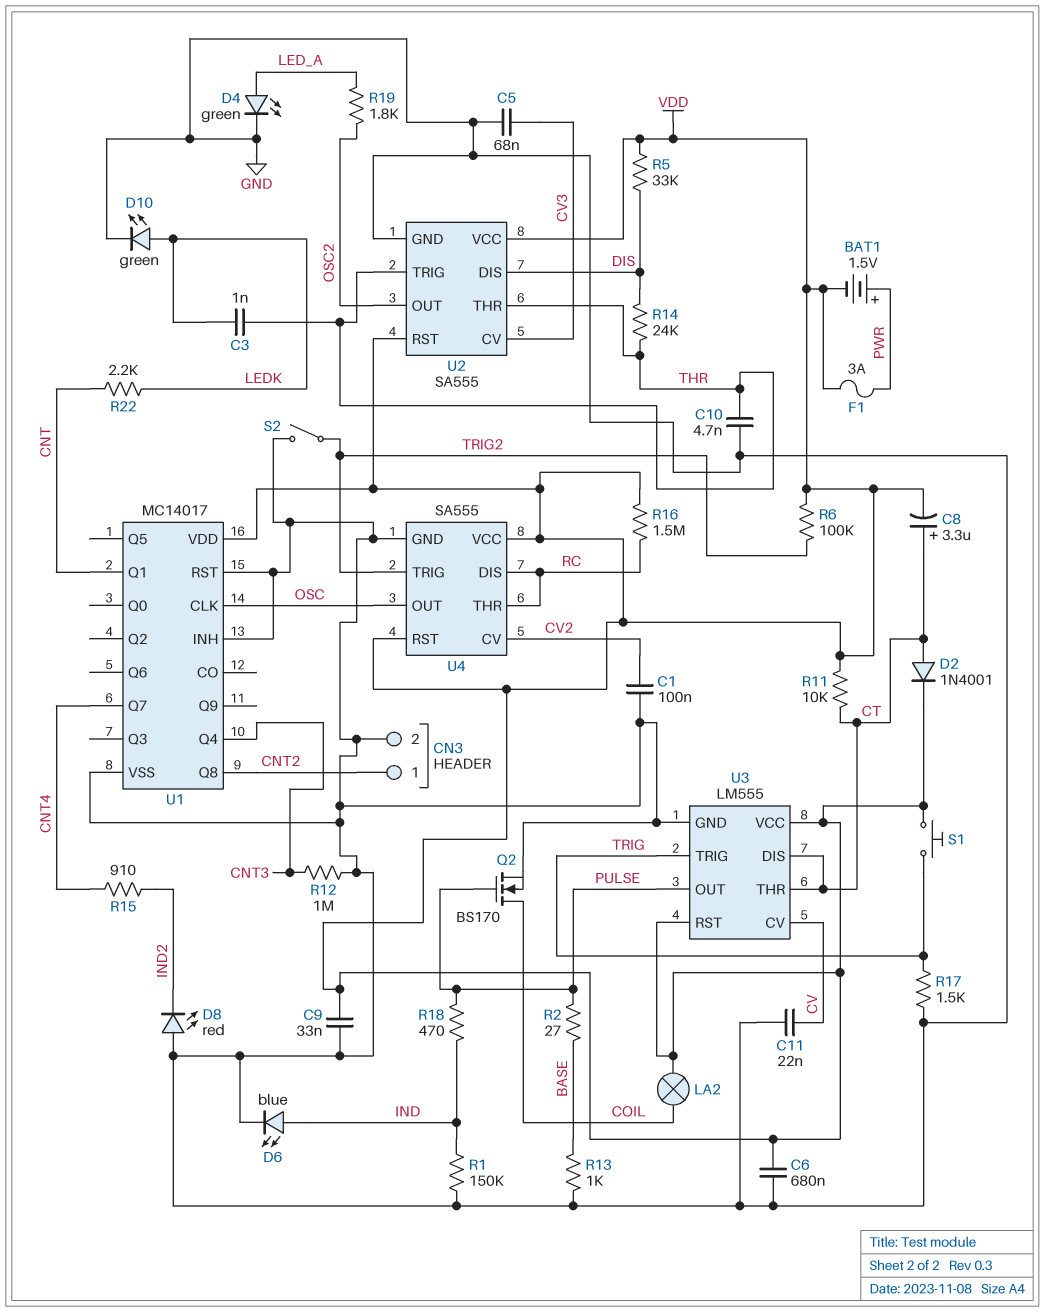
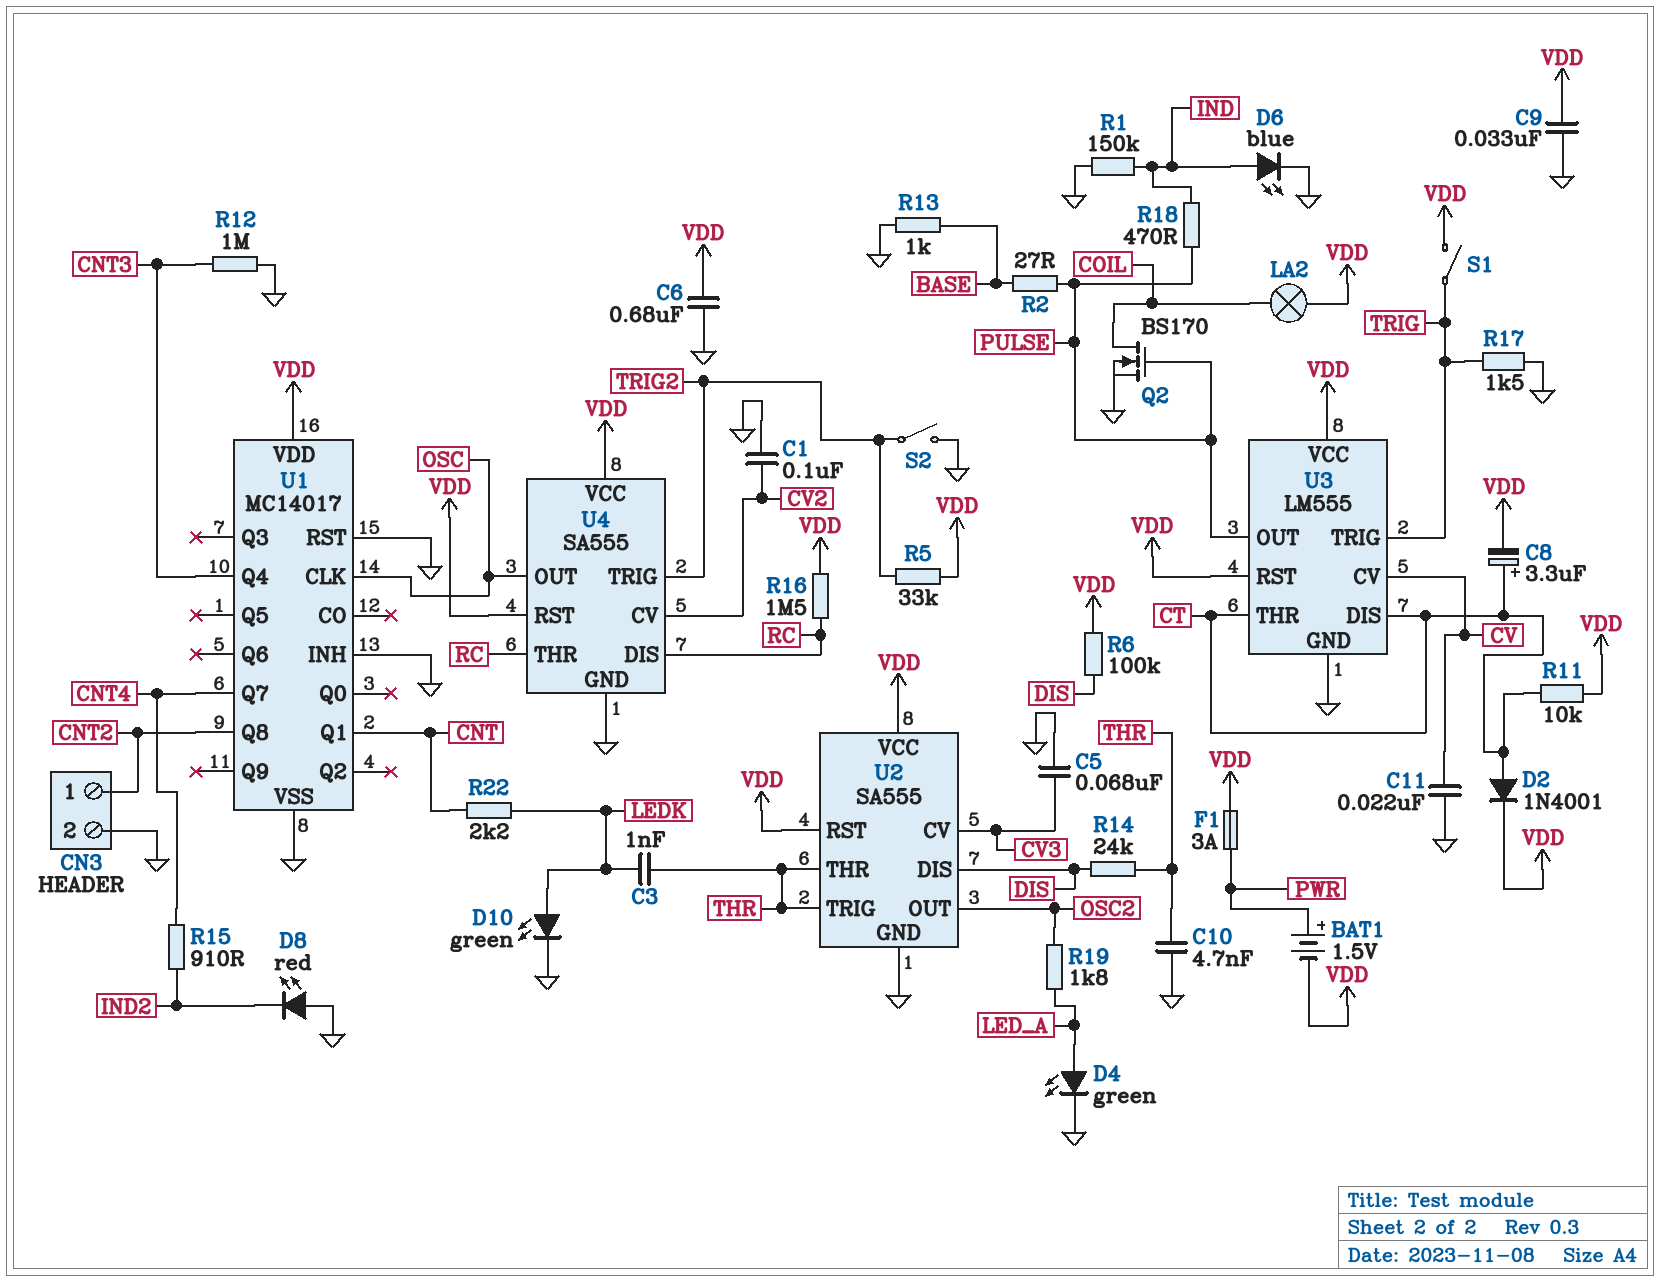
R5: 33k (DIS, VDD) -> 33k (TRIG2, VDD)
R6: 100k (TRIG2, VDD) -> 100k (DIS, VDD)
S1: button (TRIG, VDD) -> switch (TRIG, VDD)

